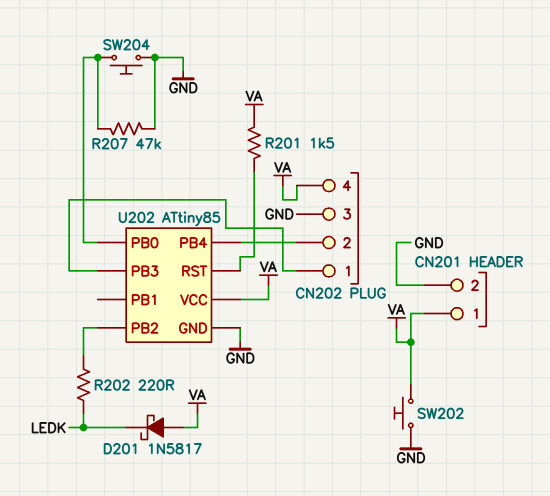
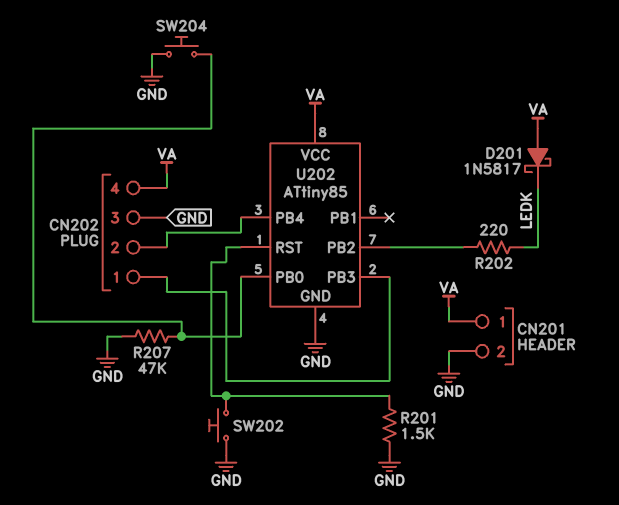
R201: 1.5k (U202/RST, VA) -> 1.5k (GND, U202/RST)
SW202: button (GND, VA) -> button (GND, U202/RST)

